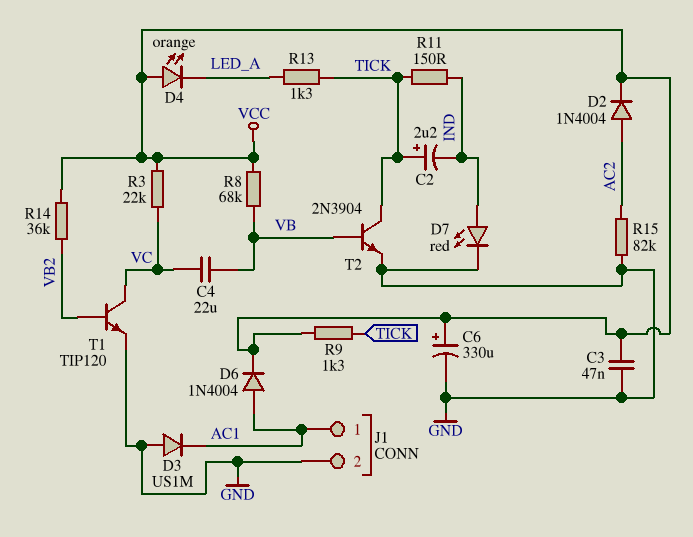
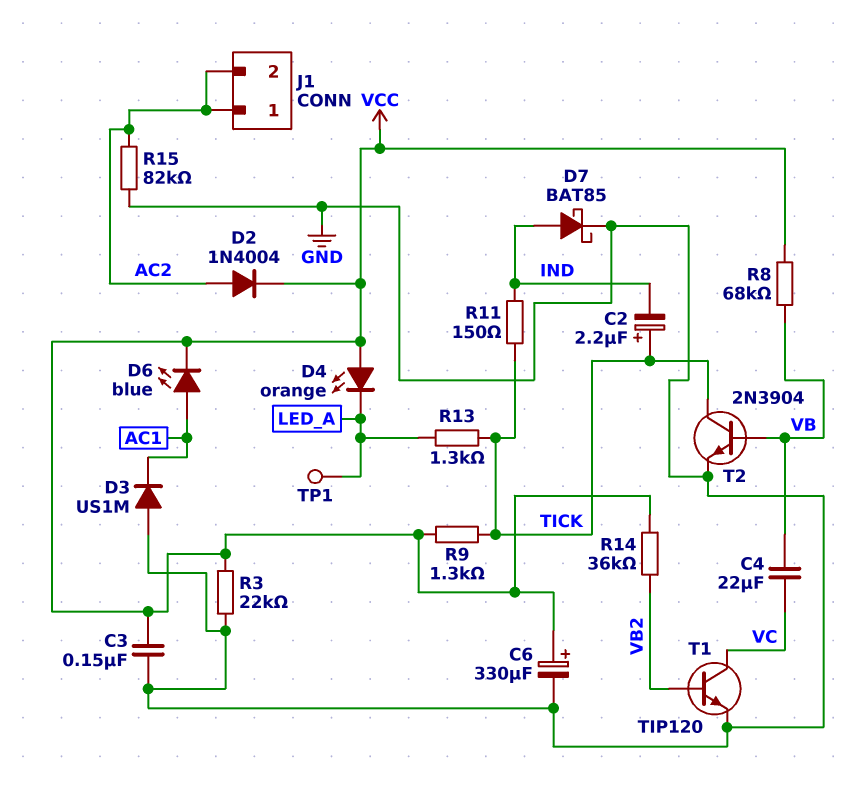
C3: 47nF (GND, VCC) -> 150nF (GND, VCC)
D6: diode 1N4004 (A AC1, K VCC) -> LED blue (A AC1, K VCC)
D7: LED red (A IND, K GND) -> schottky BAT85 (A IND, K GND)
J1 pin 1: AC1 -> AC2
J1 pin 2: GND -> AC2
R3: 22k (VC, VCC) -> 22k (GND, VCC)
TP1: none -> test point (LED_A)

